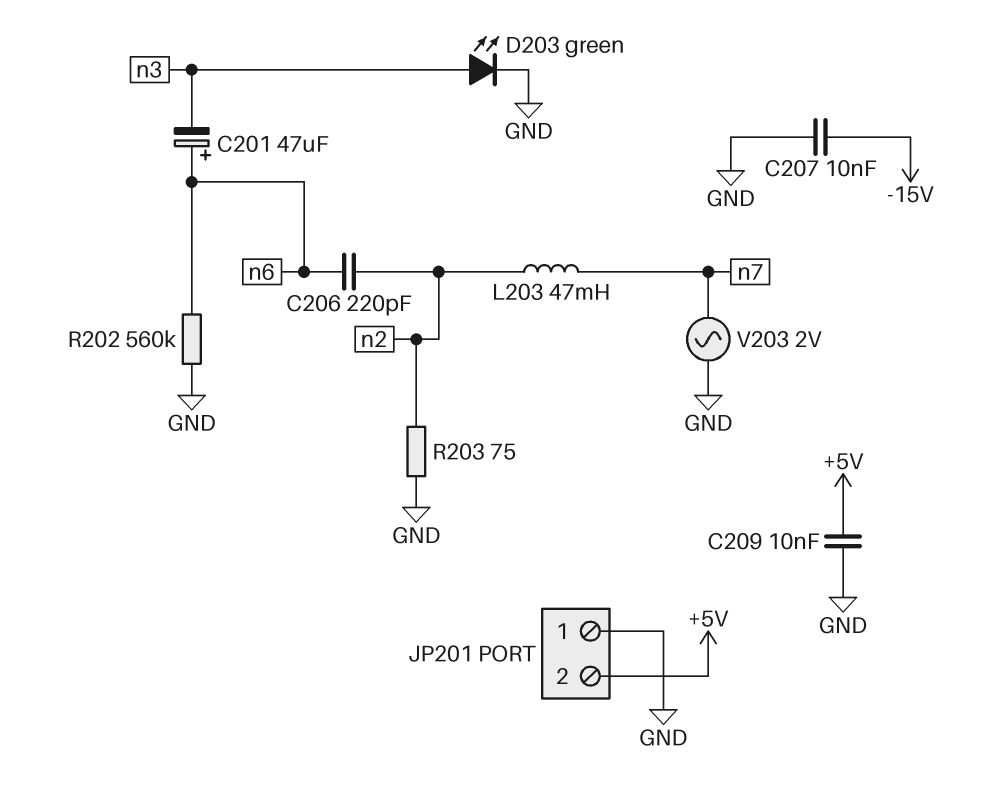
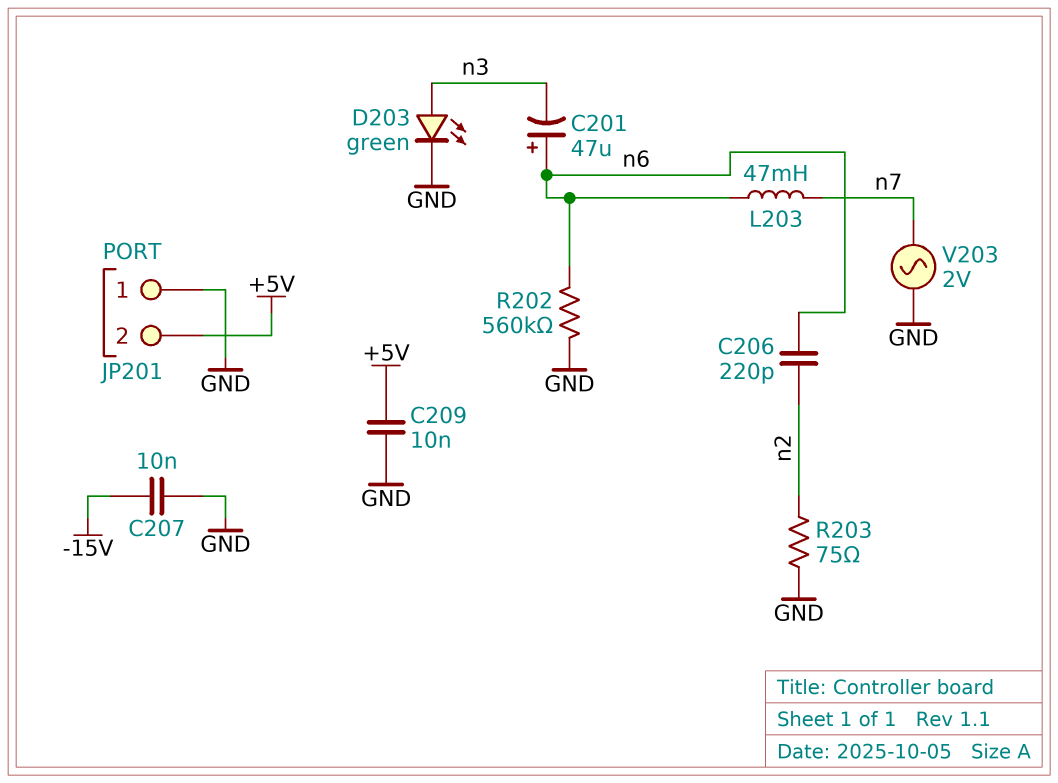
L203: 47mH (n2, n7) -> 47mH (n6, n7)

